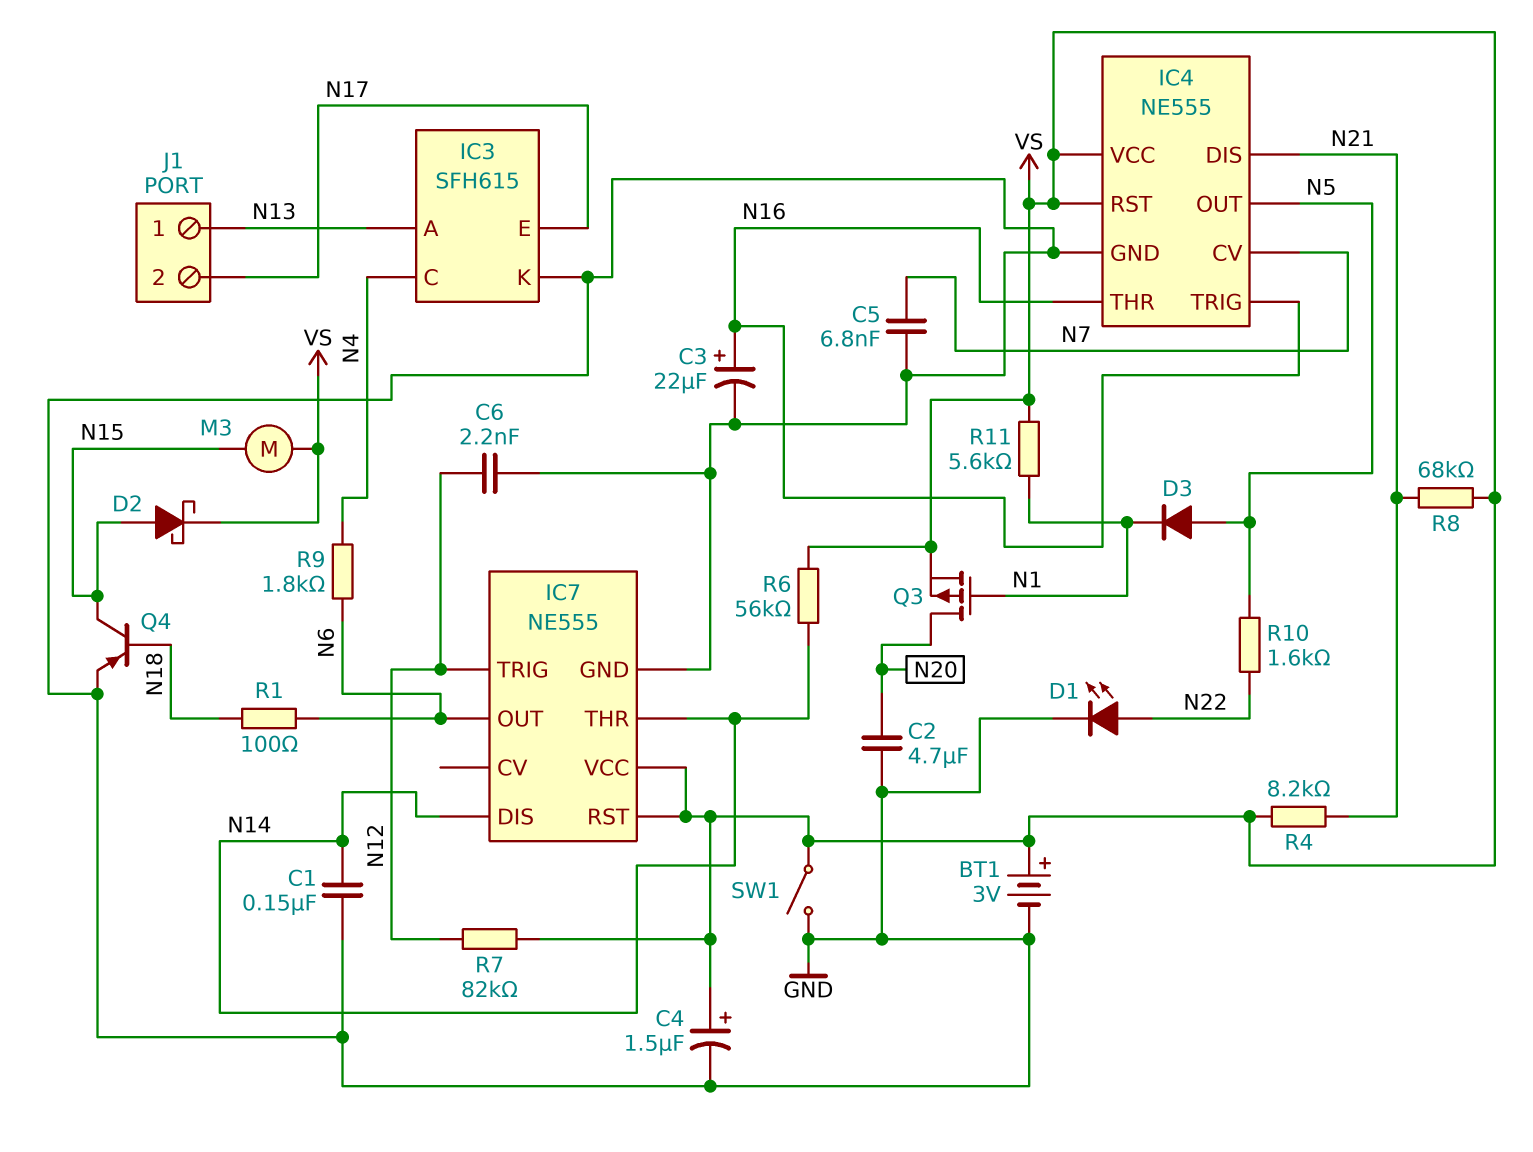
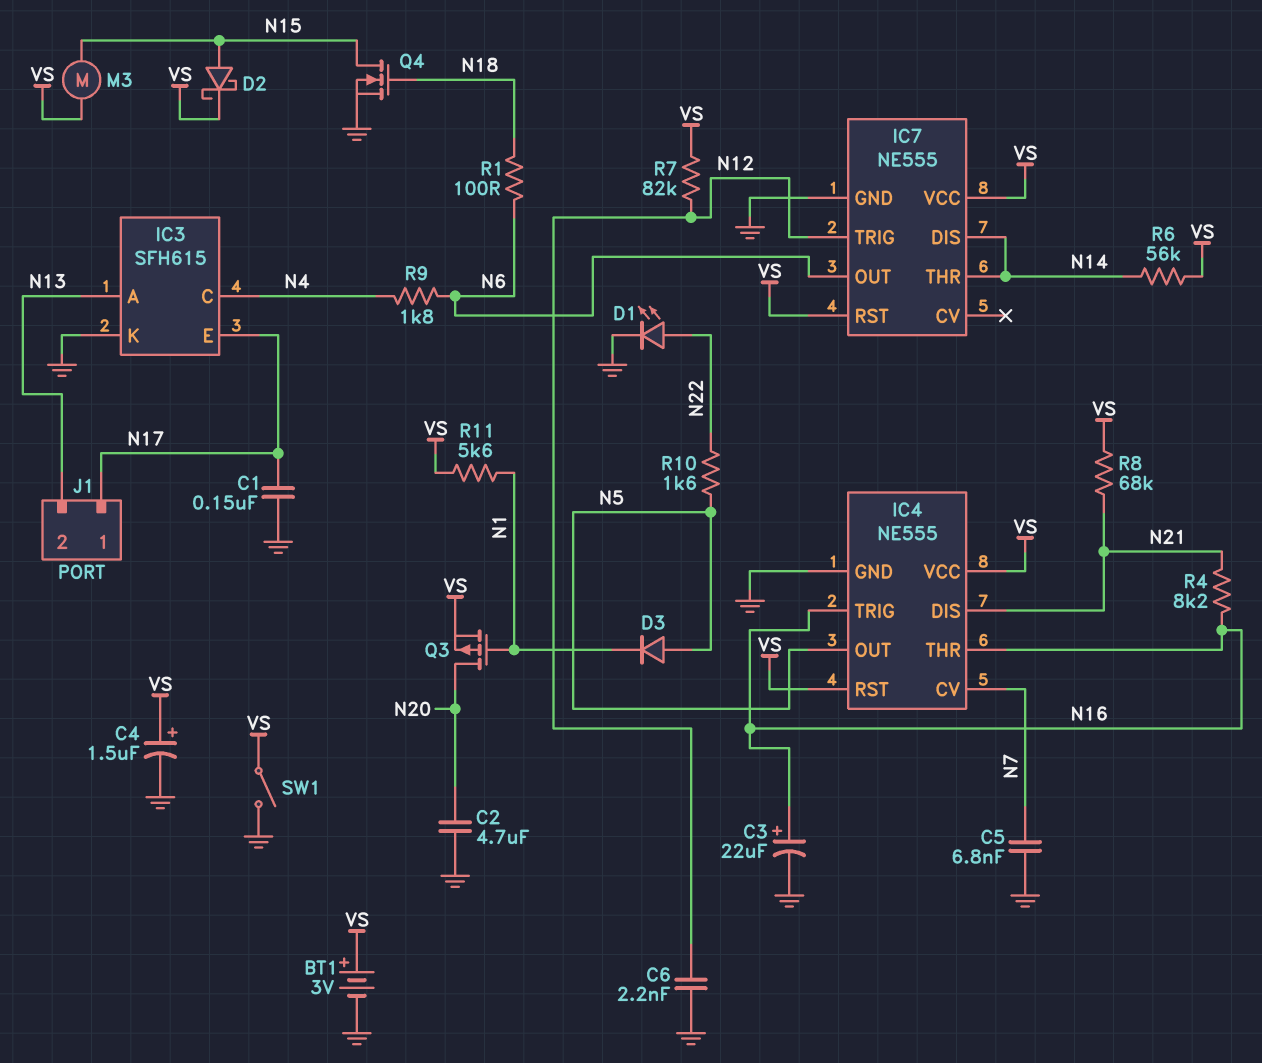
C1: 150nF (GND, N14) -> 150nF (GND, N17)
J1 pin 1: N13 -> N17
J1 pin 2: N17 -> N13
Q4: PNP (B N18, C N15, E GND) -> NMOS (G N18, D N15, S GND)
R4: 8.2k (N21, VS) -> 8.2k (N16, N21)

